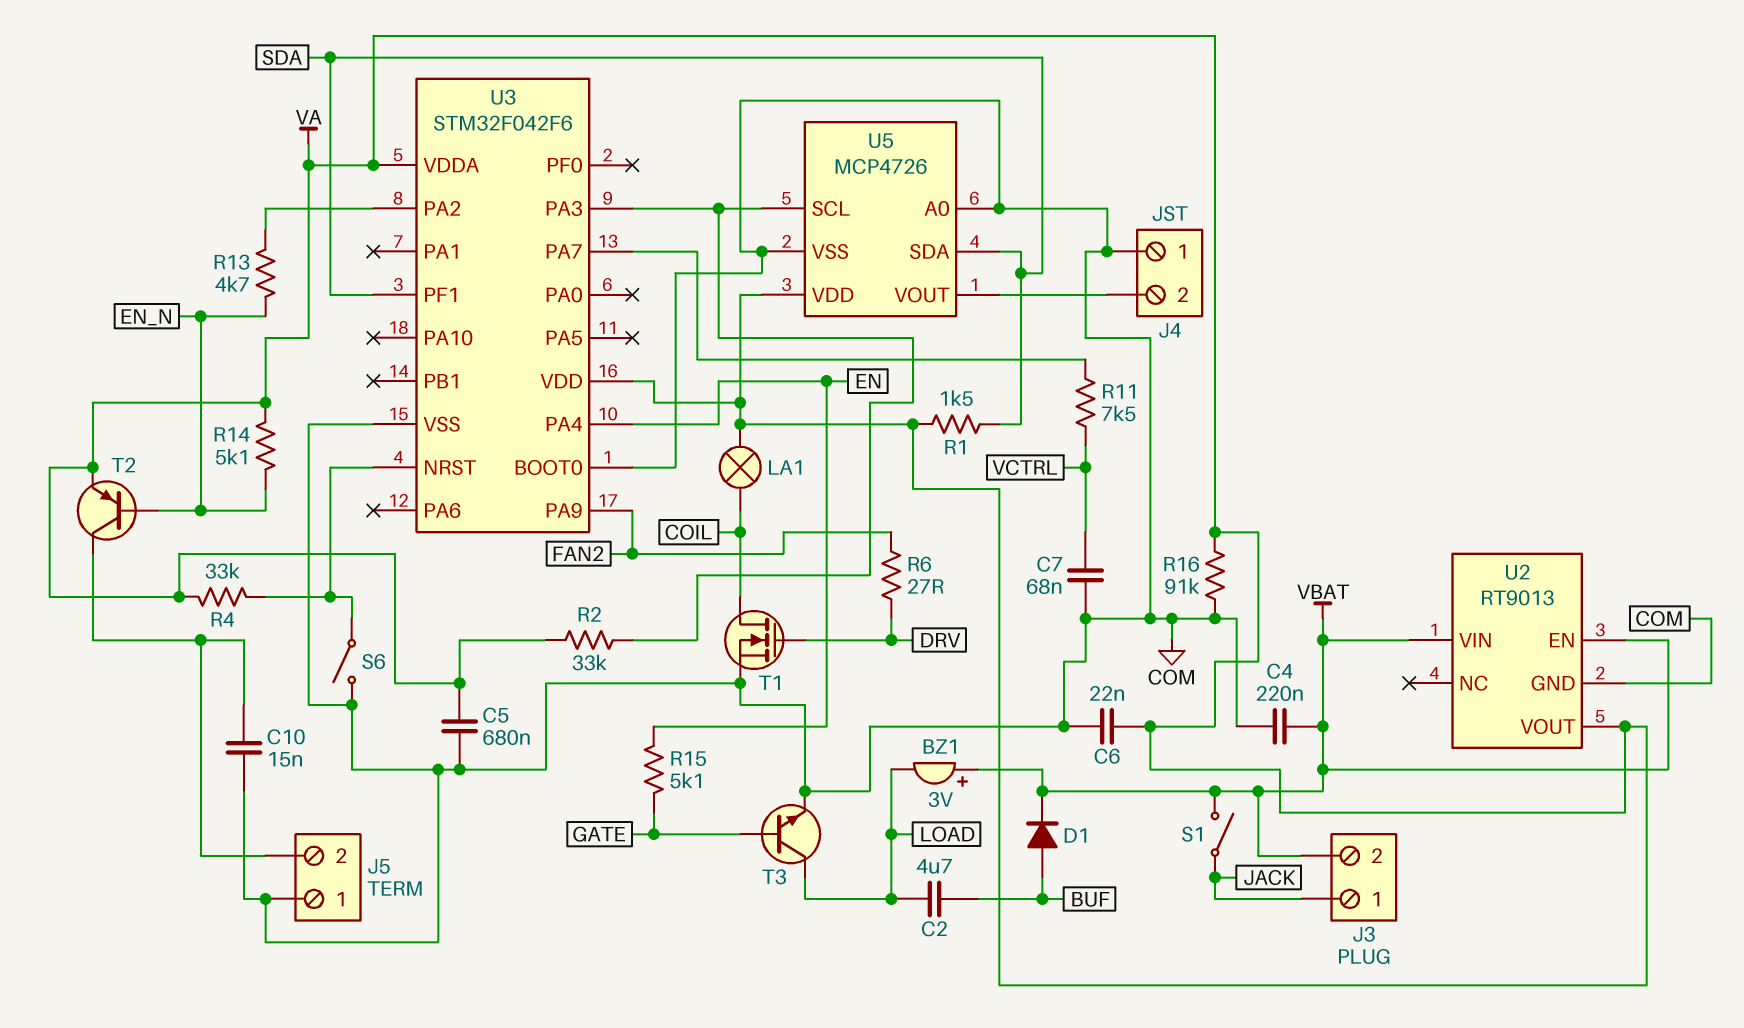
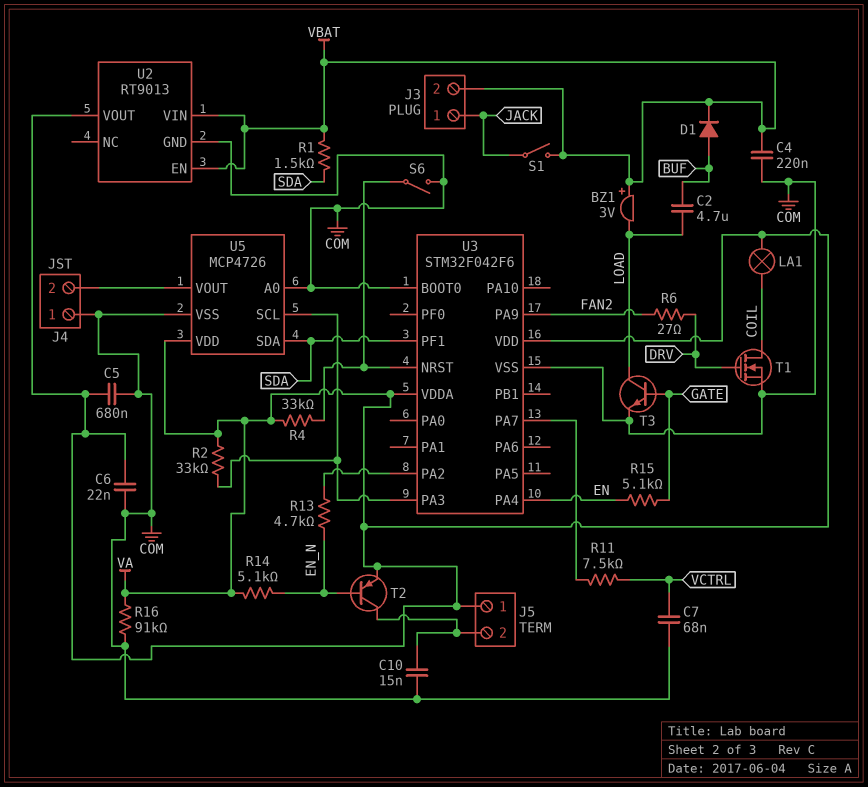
J5 pin 1: COM -> VA
R1: 1.5k (SDA, VA) -> 1.5k (SDA, VBAT)

